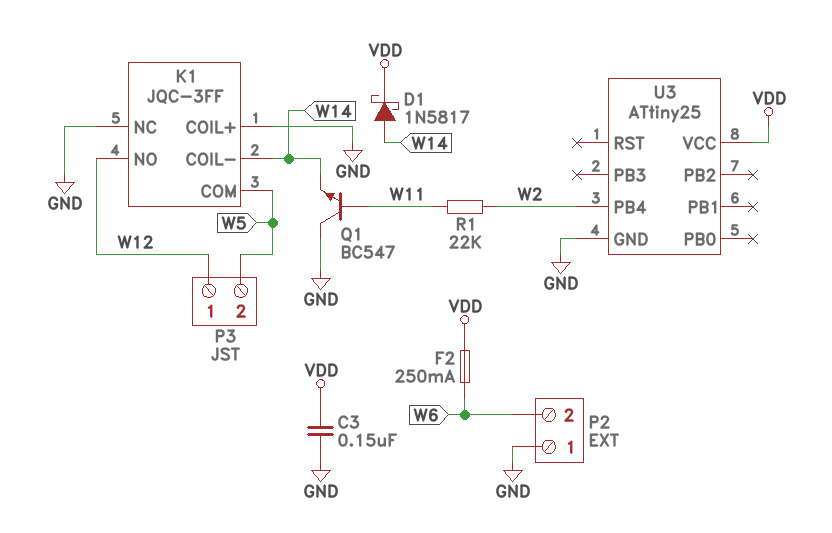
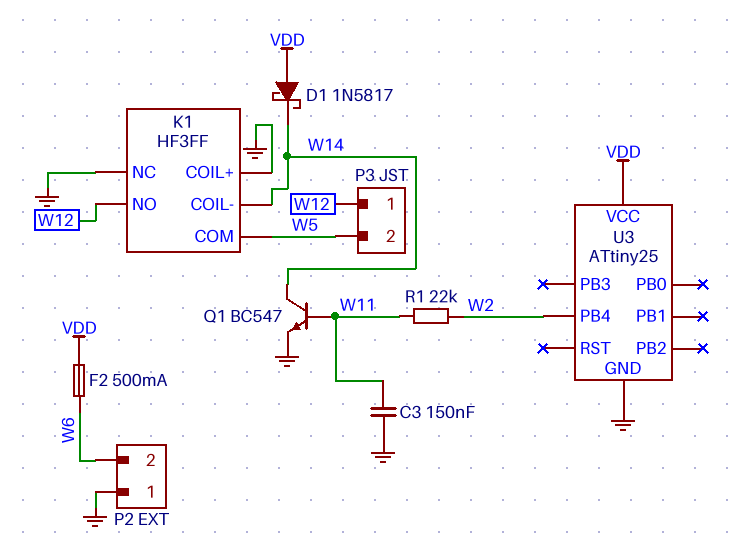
C3: 150nF (GND, VDD) -> 150nF (GND, W11)
D1: schottky 1N5817 (A W14, K VDD) -> schottky 1N5817 (A VDD, K W14)
F2: 250mA (VDD, W6) -> 500mA (VDD, W6)
K1: JQC-3FF -> HF3FF
Q1: NPN BC547 (B W11, C GND, E W14) -> NPN BC547 (B W11, C W14, E GND)

